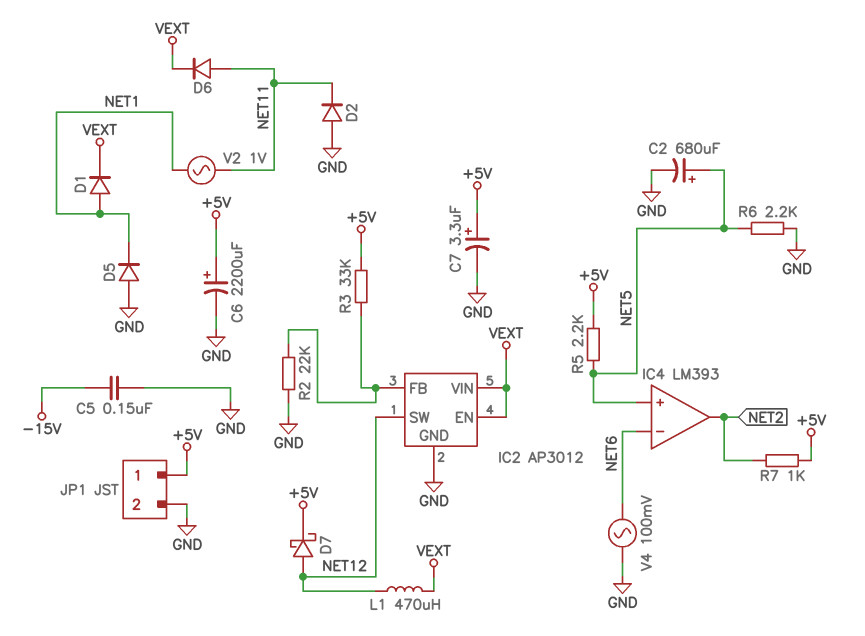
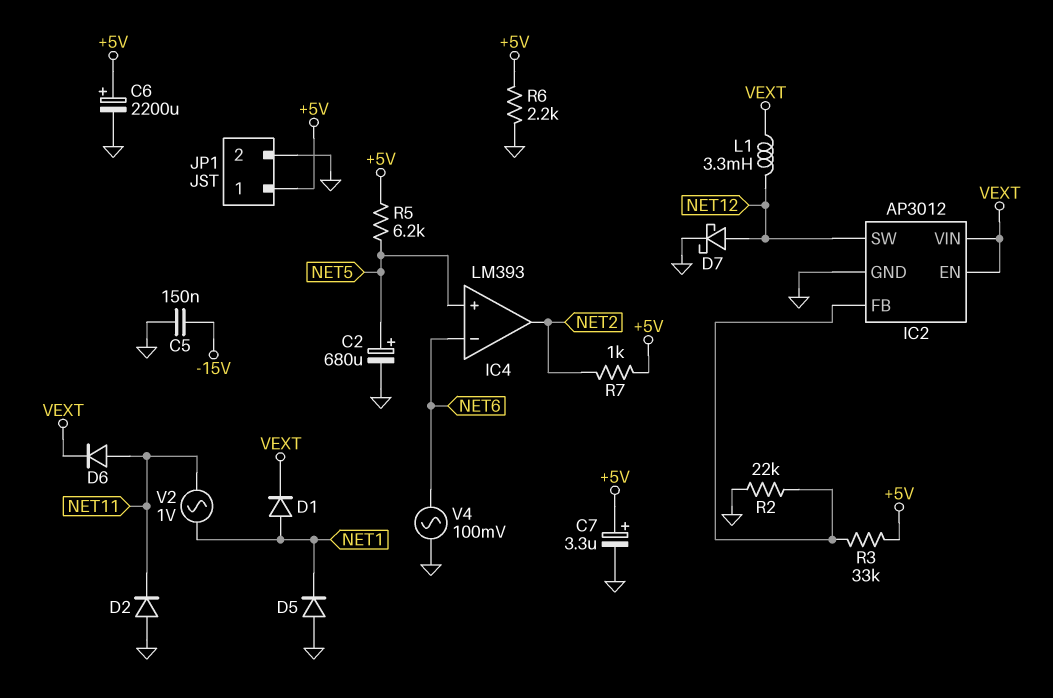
D7: schottky (A NET12, K +5V) -> schottky (A NET12, K GND)
L1: 470uH (NET12, VEXT) -> 3.3mH (NET12, VEXT)
R5: 2.2k (+5V, NET5) -> 6.2k (+5V, NET5)
R6: 2.2k (GND, NET5) -> 2.2k (+5V, GND)

